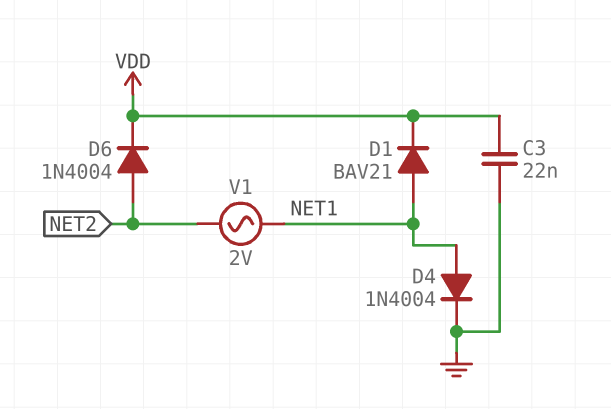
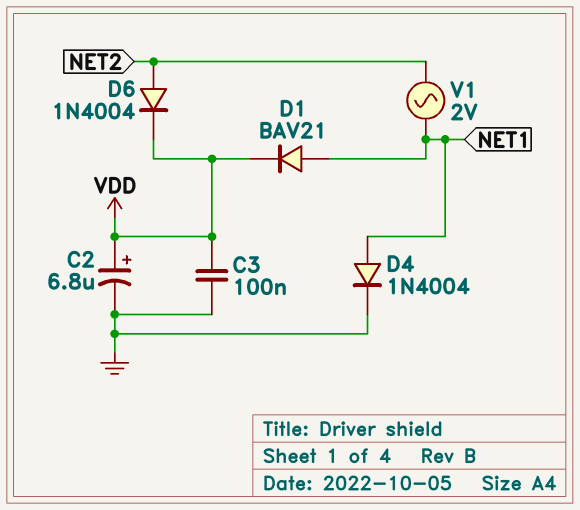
C2: none -> 6.8uF (plus VDD, minus GND)
C3: 22nF (GND, VDD) -> 100nF (GND, VDD)

